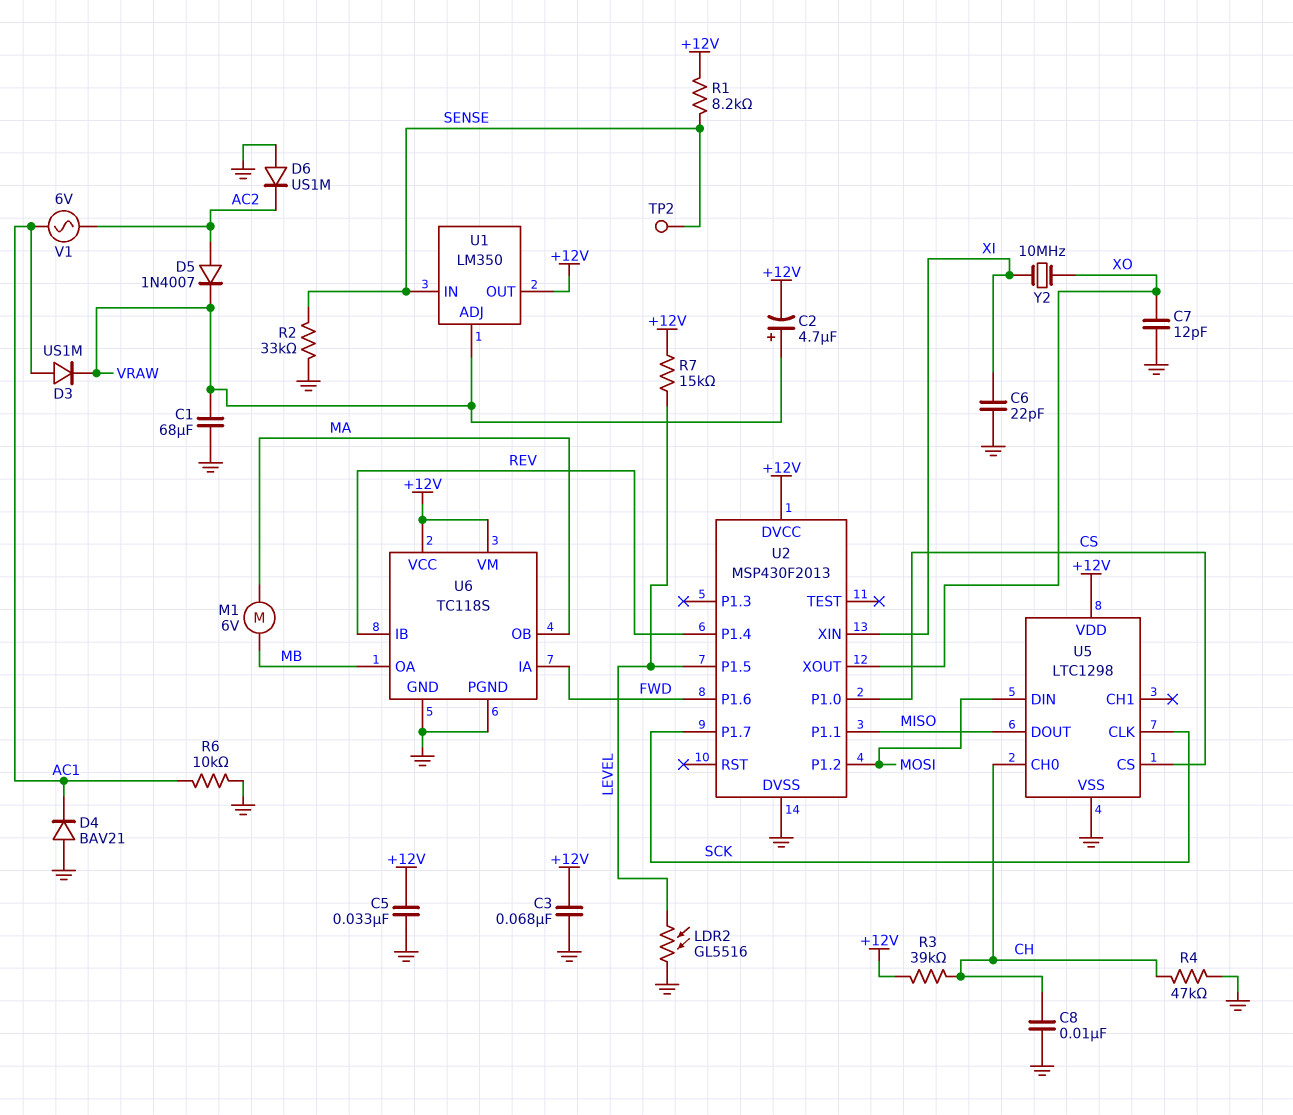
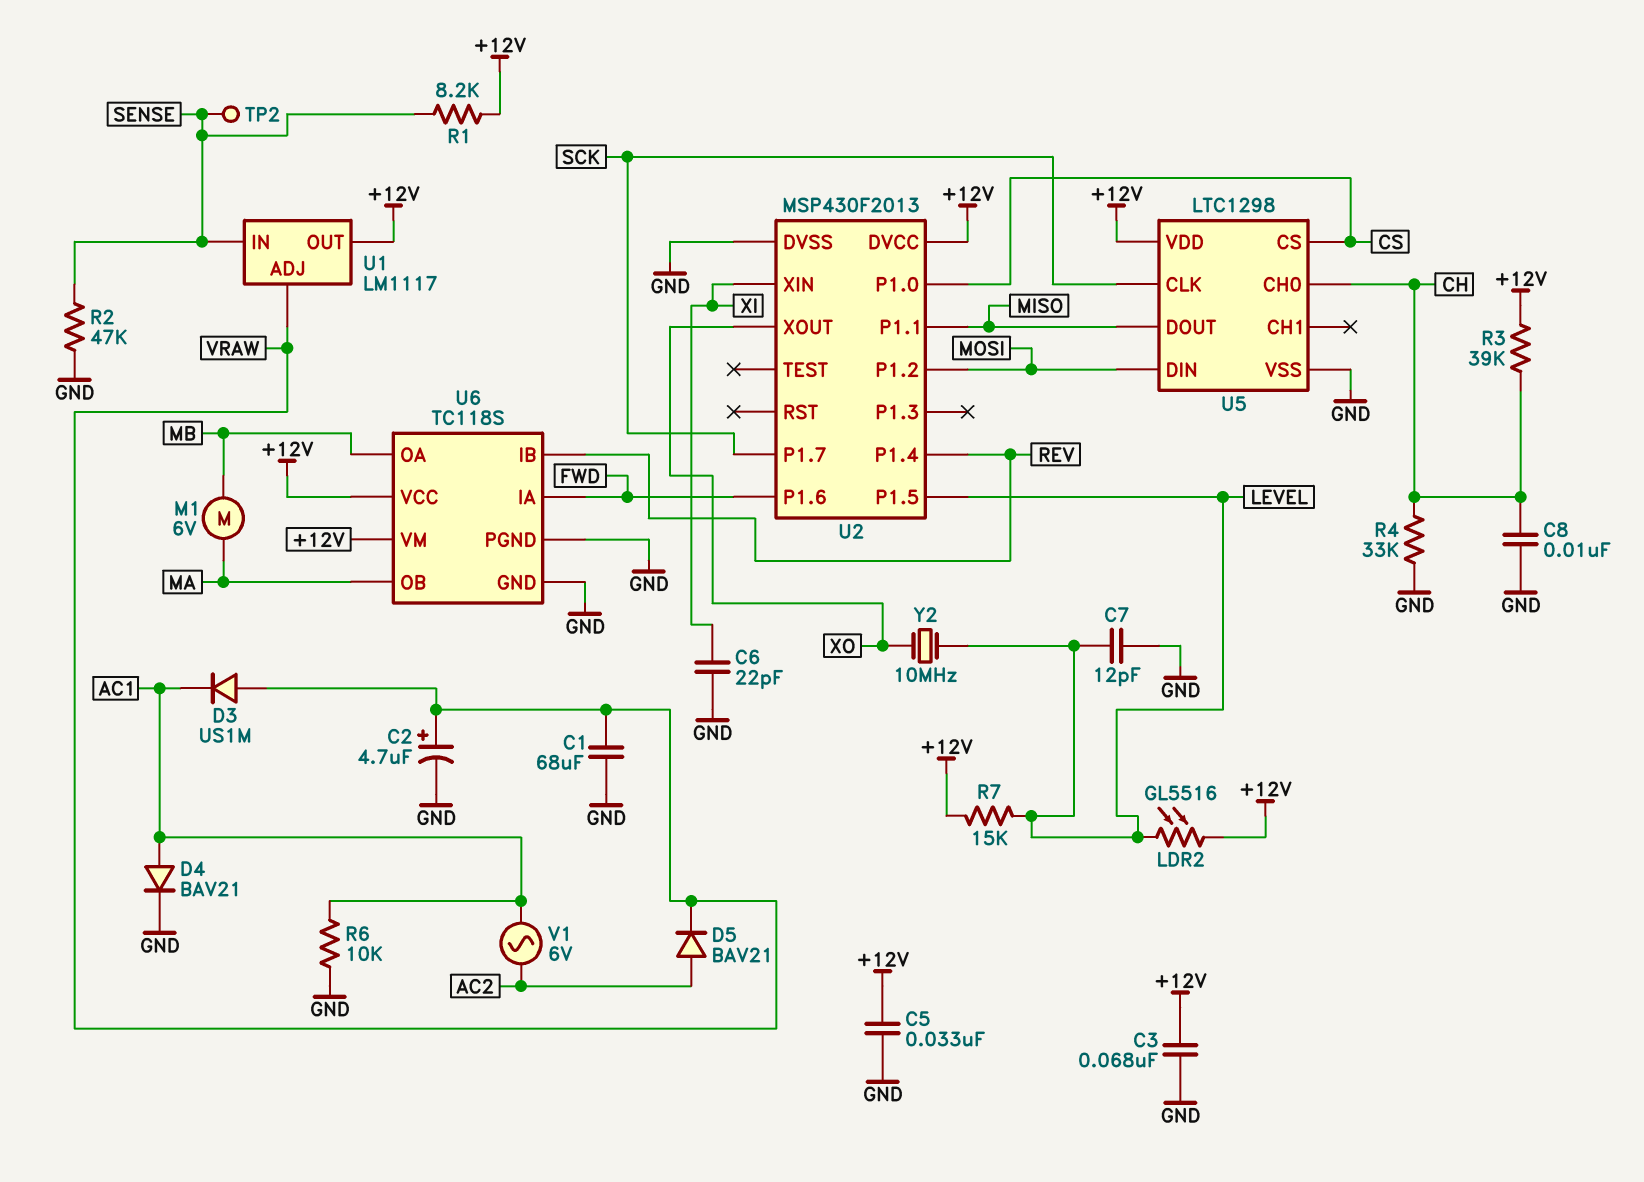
C2: 4.7uF (plus VRAW, minus +12V) -> 4.7uF (plus VRAW, minus GND)
C7: 12pF (GND, XO) -> 12pF (GND, LEVEL)
D3: diode US1M (A AC1, K VRAW) -> diode US1M (A VRAW, K AC1)
D4: diode BAV21 (A GND, K AC1) -> diode BAV21 (A AC1, K GND)
D5: diode 1N4007 (A AC2, K VRAW) -> diode BAV21 (A AC2, K VRAW)
D6: diode US1M (A GND, K AC2) -> none
LDR2: GL5516 (GND, LEVEL) -> GL5516 (+12V, LEVEL)
R2: 33k (GND, SENSE) -> 47k (GND, SENSE)
R4: 47k (CH, GND) -> 33k (CH, GND)
U1: LM350 -> LM1117
Y2: 10MHz (XI, XO) -> 10MHz (LEVEL, XO)

